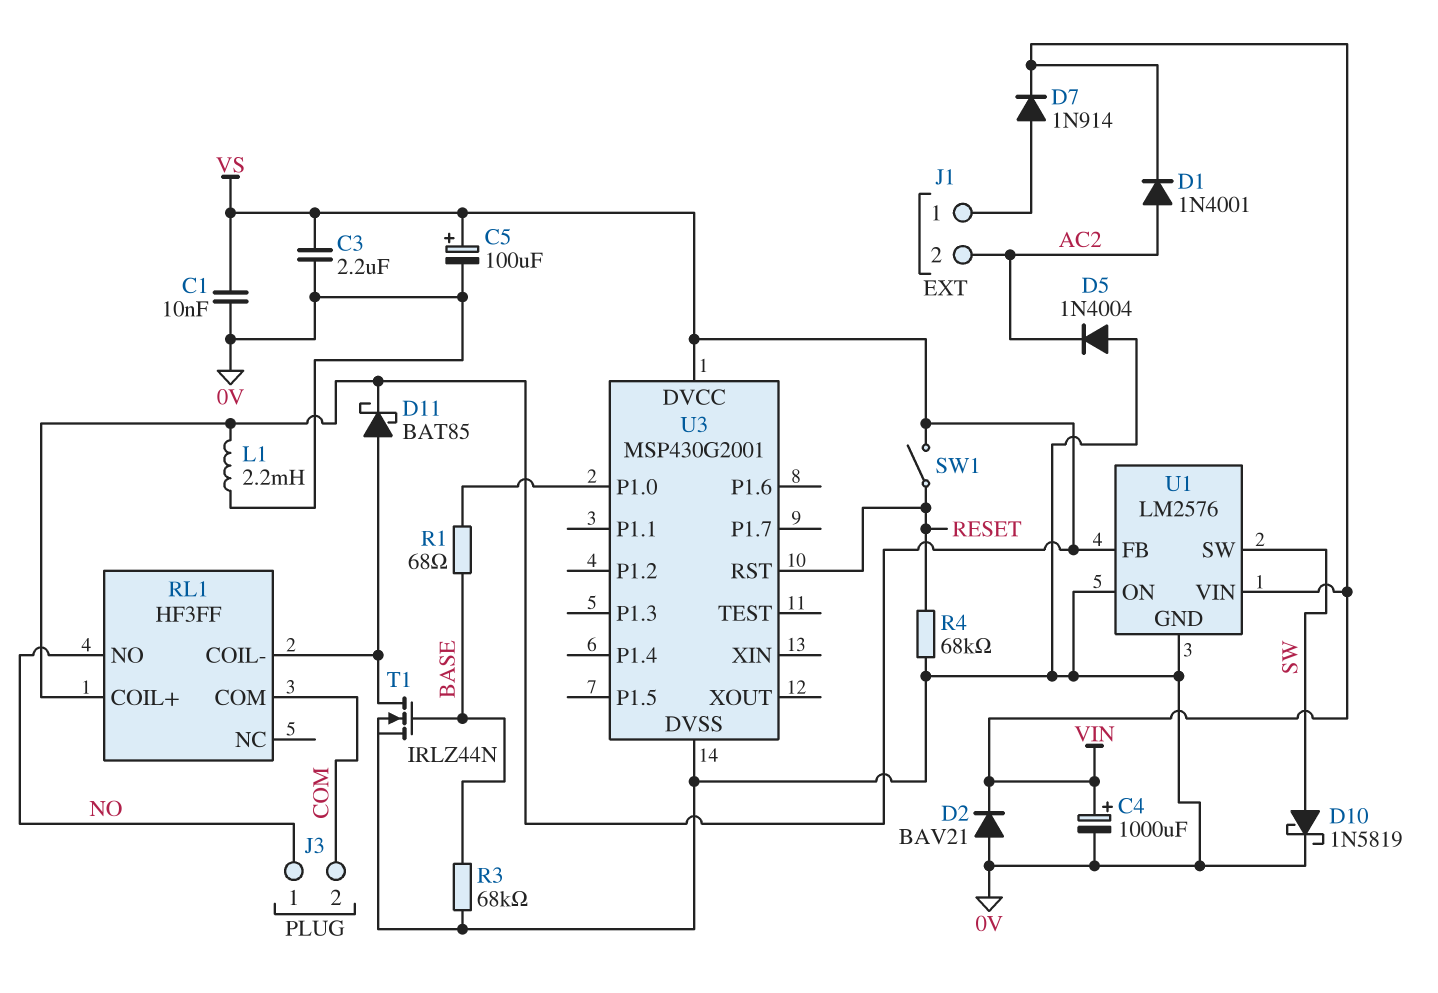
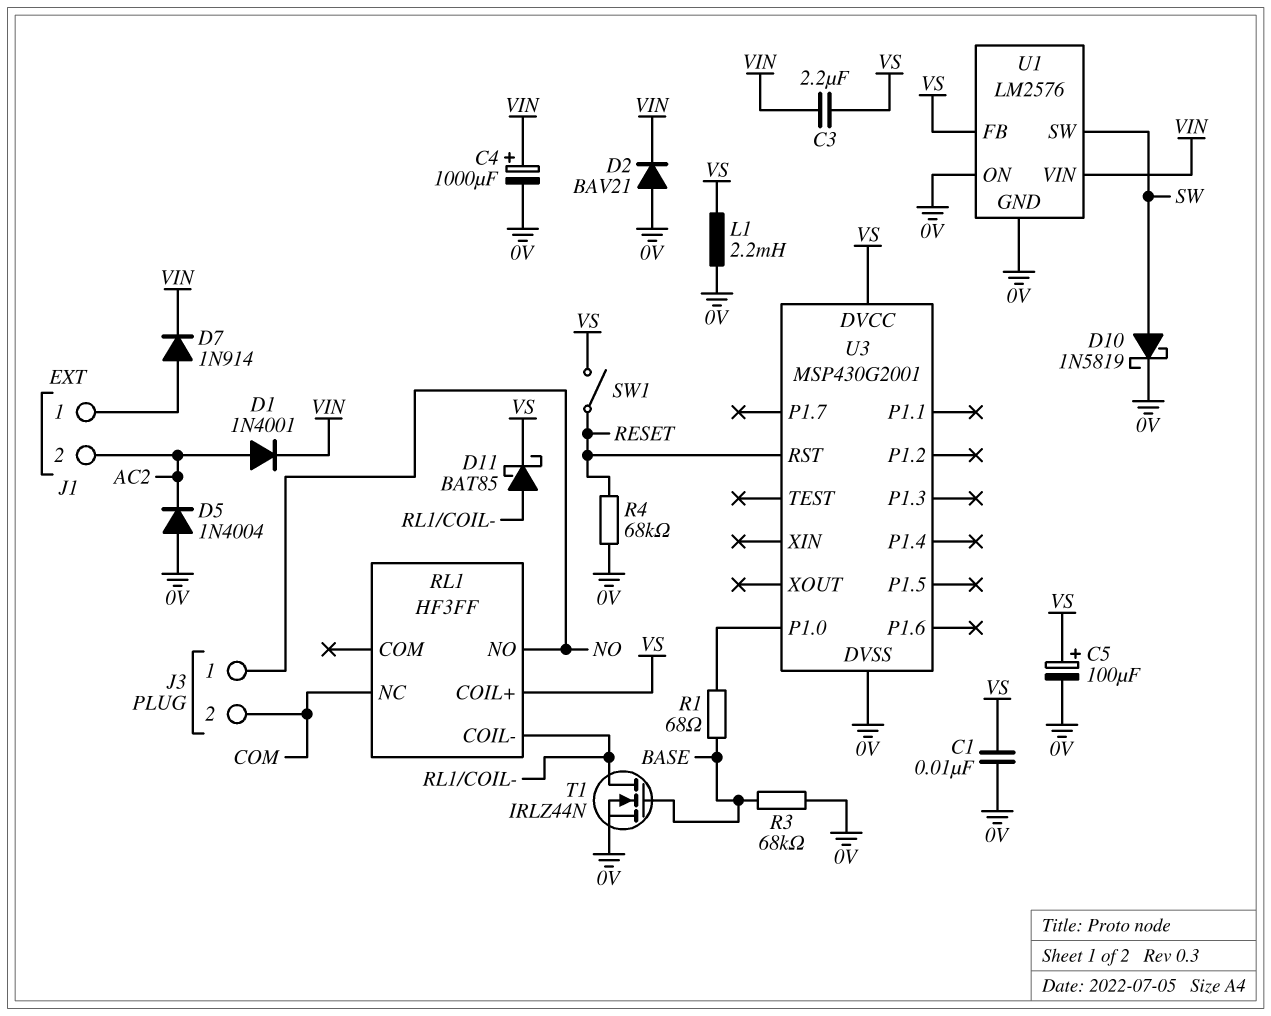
C3: 2.2uF (0V, VS) -> 2.2uF (VIN, VS)
RL1 pin COM: COM -> none
RL1 pin NC: none -> COM

